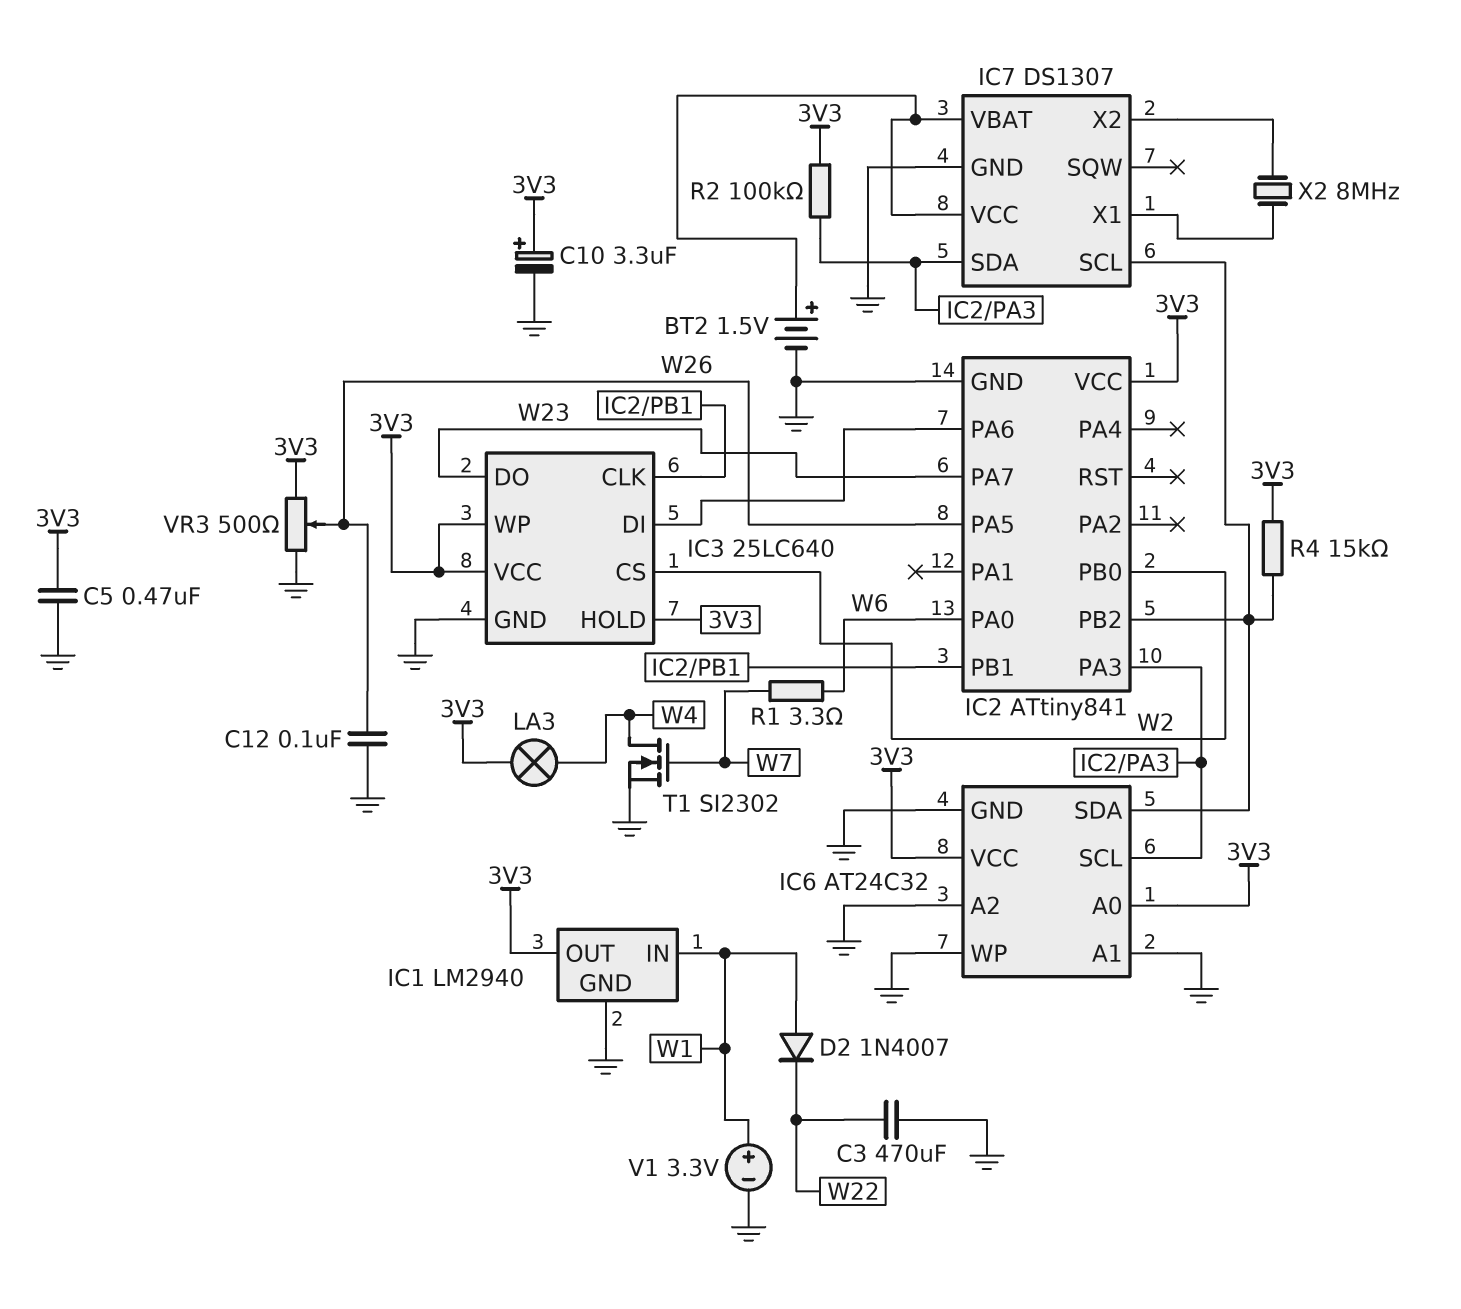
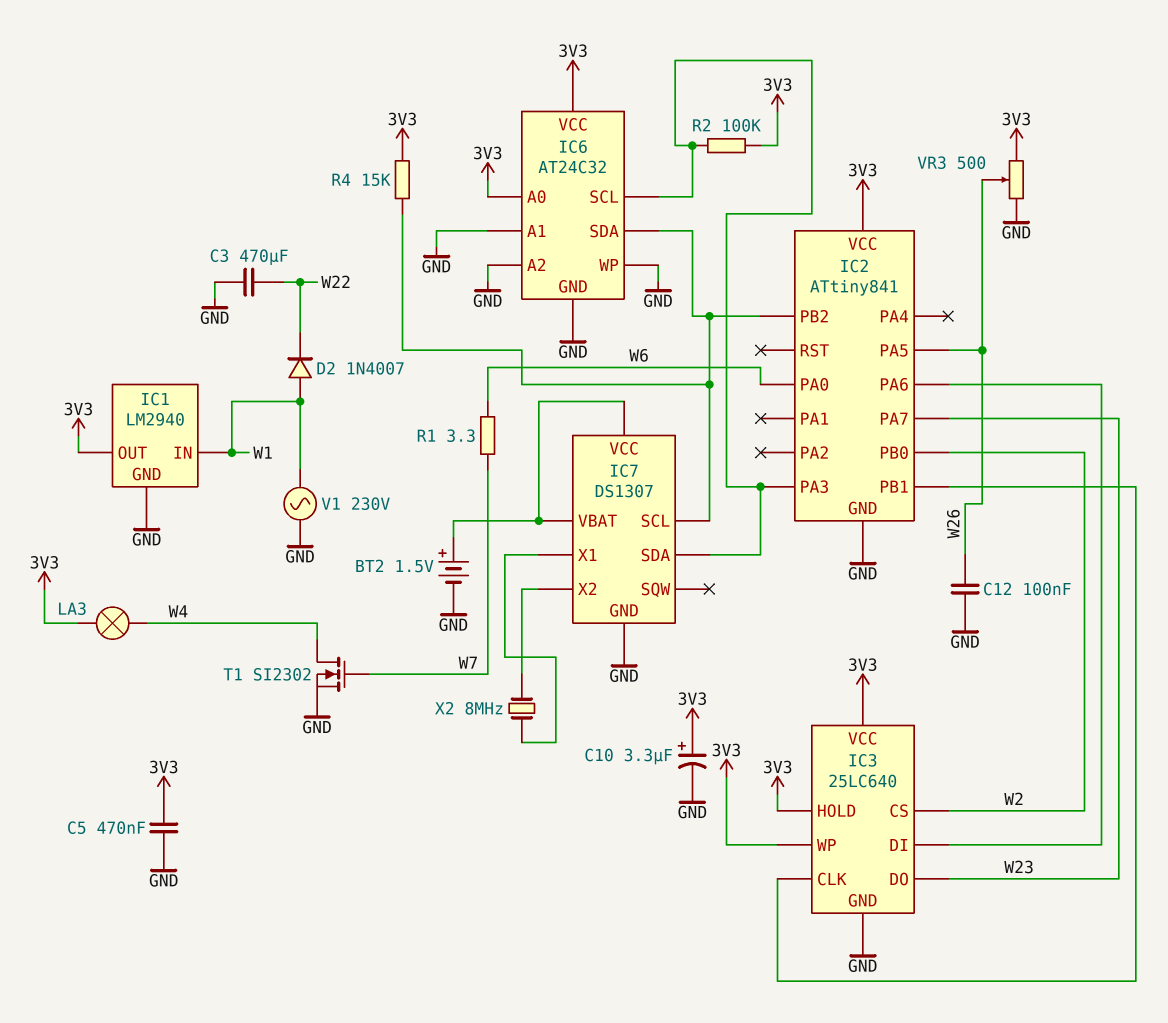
V1: 3.3V (plus W1, minus GND) -> AC 230V (GND, W1)

